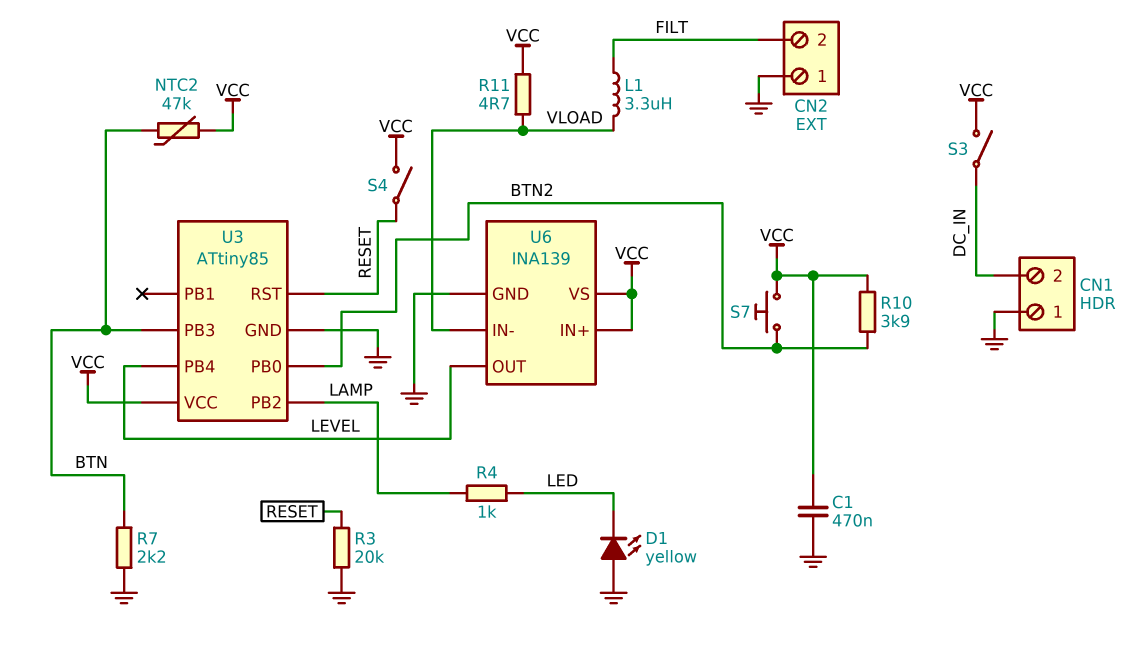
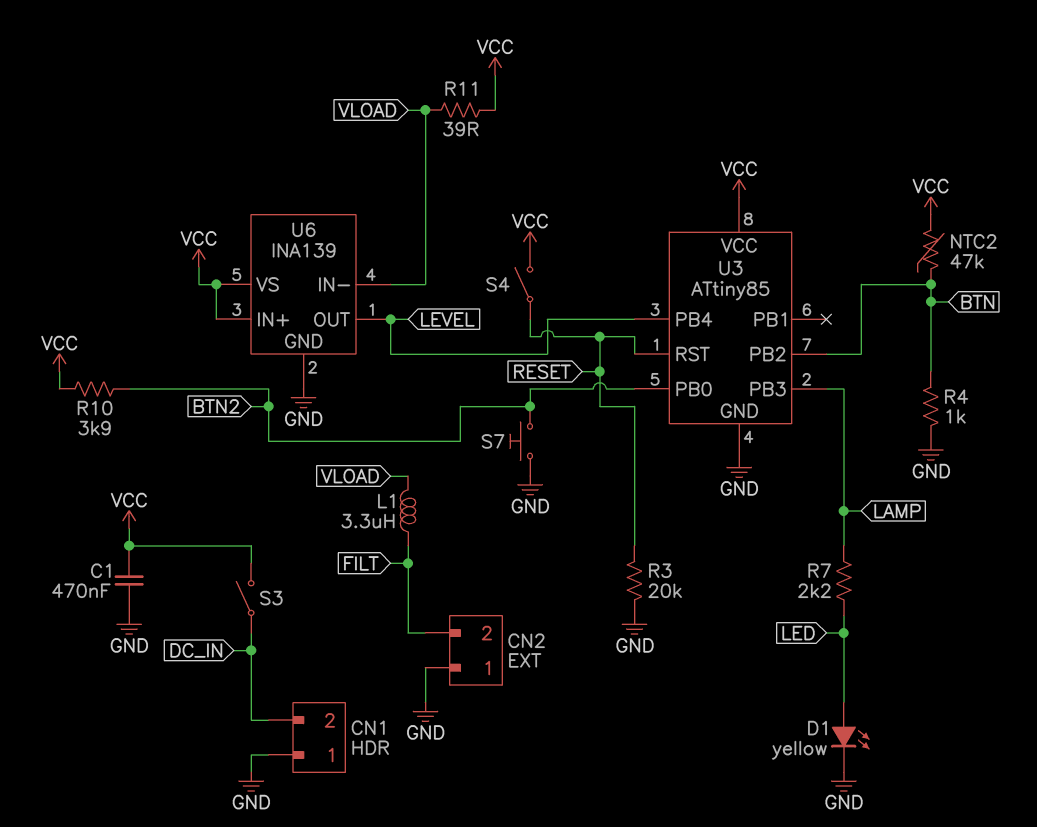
D1: LED yellow (A GND, K LED) -> LED yellow (A LED, K GND)
R4: 1k (LAMP, LED) -> 1k (BTN, GND)
R7: 2.2k (BTN, GND) -> 2.2k (LAMP, LED)
R11: 4.7 (VCC, VLOAD) -> 39 (VCC, VLOAD)
S7: button (BTN2, VCC) -> button (BTN2, GND)
U3 pin PB2: LAMP -> BTN
U3 pin PB3: BTN -> LAMP

